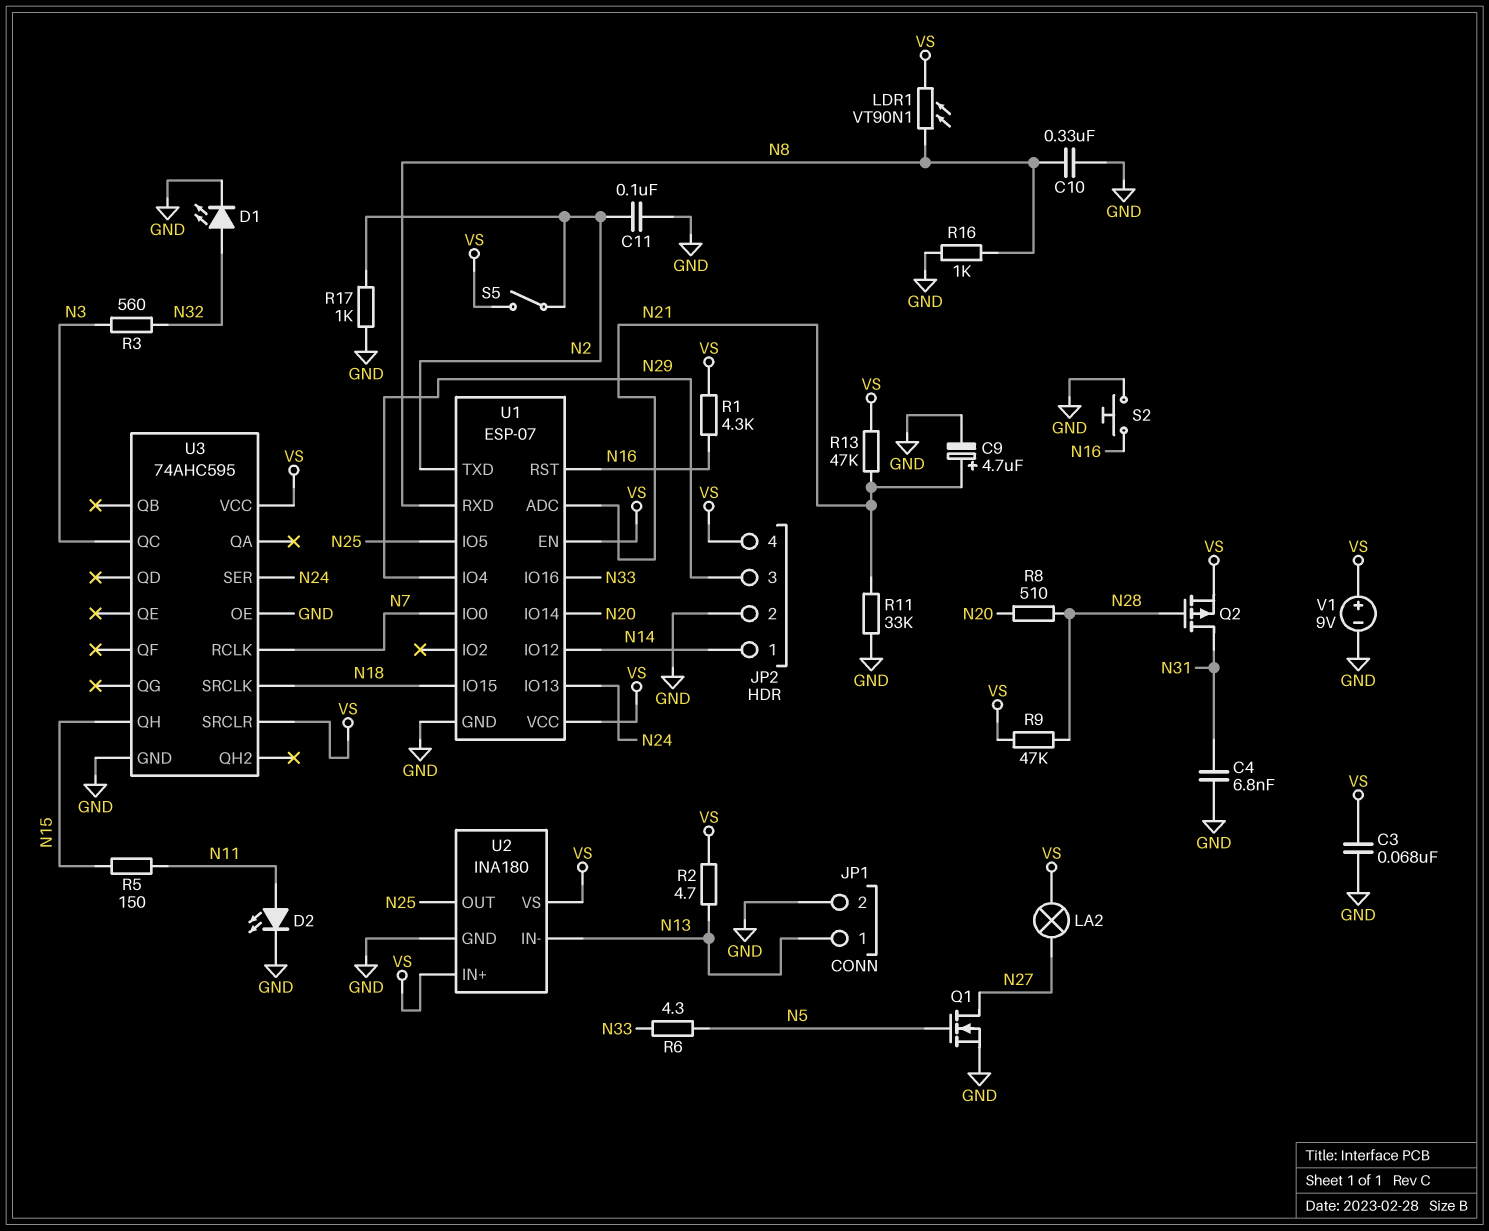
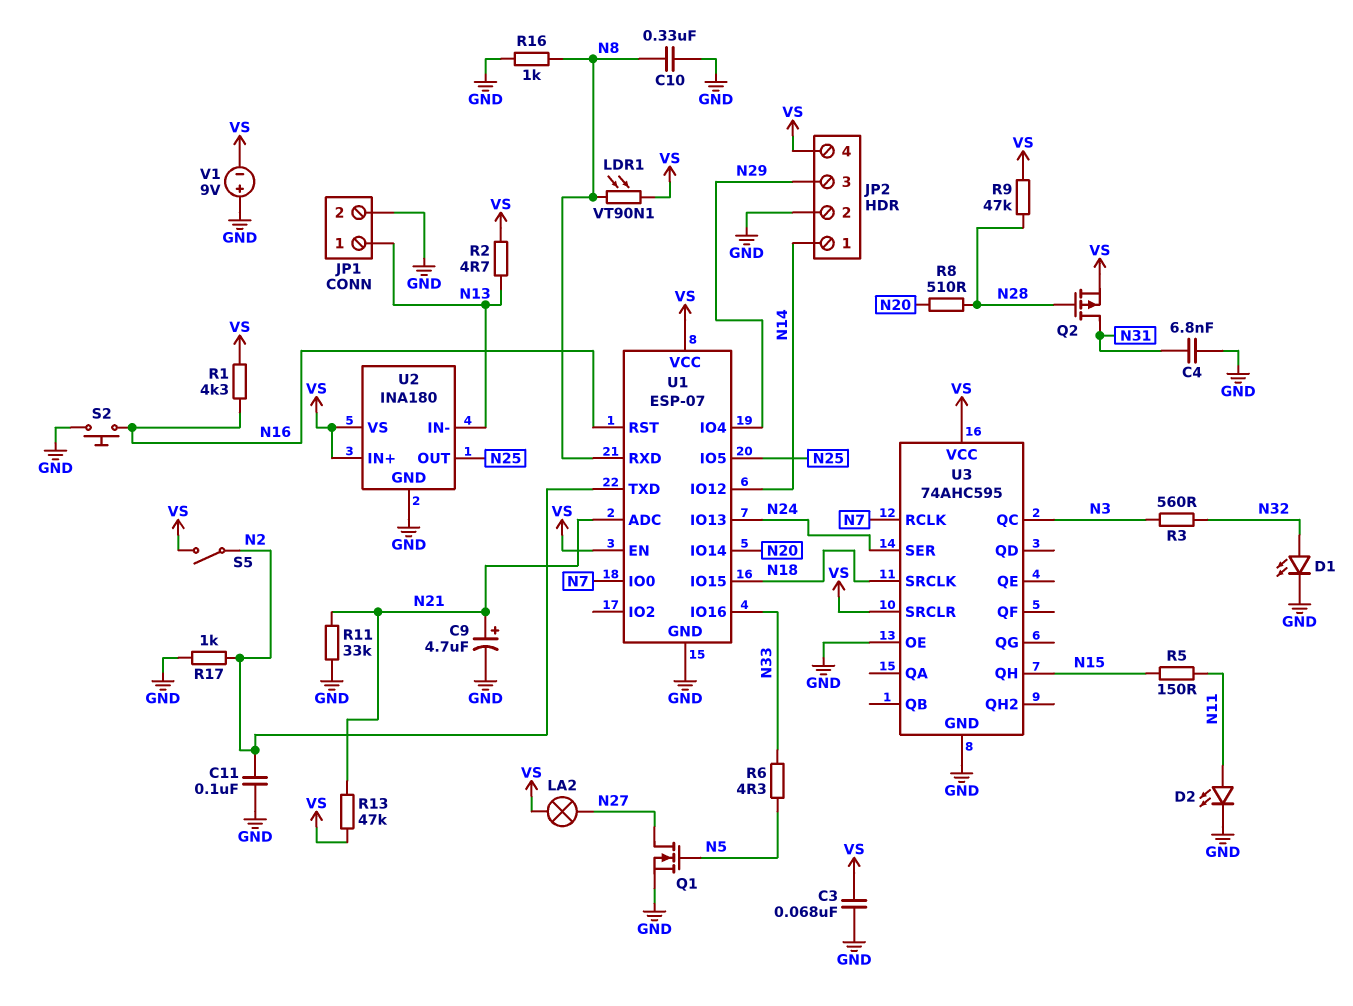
V1: 9V (plus VS, minus GND) -> 9V (plus GND, minus VS)

